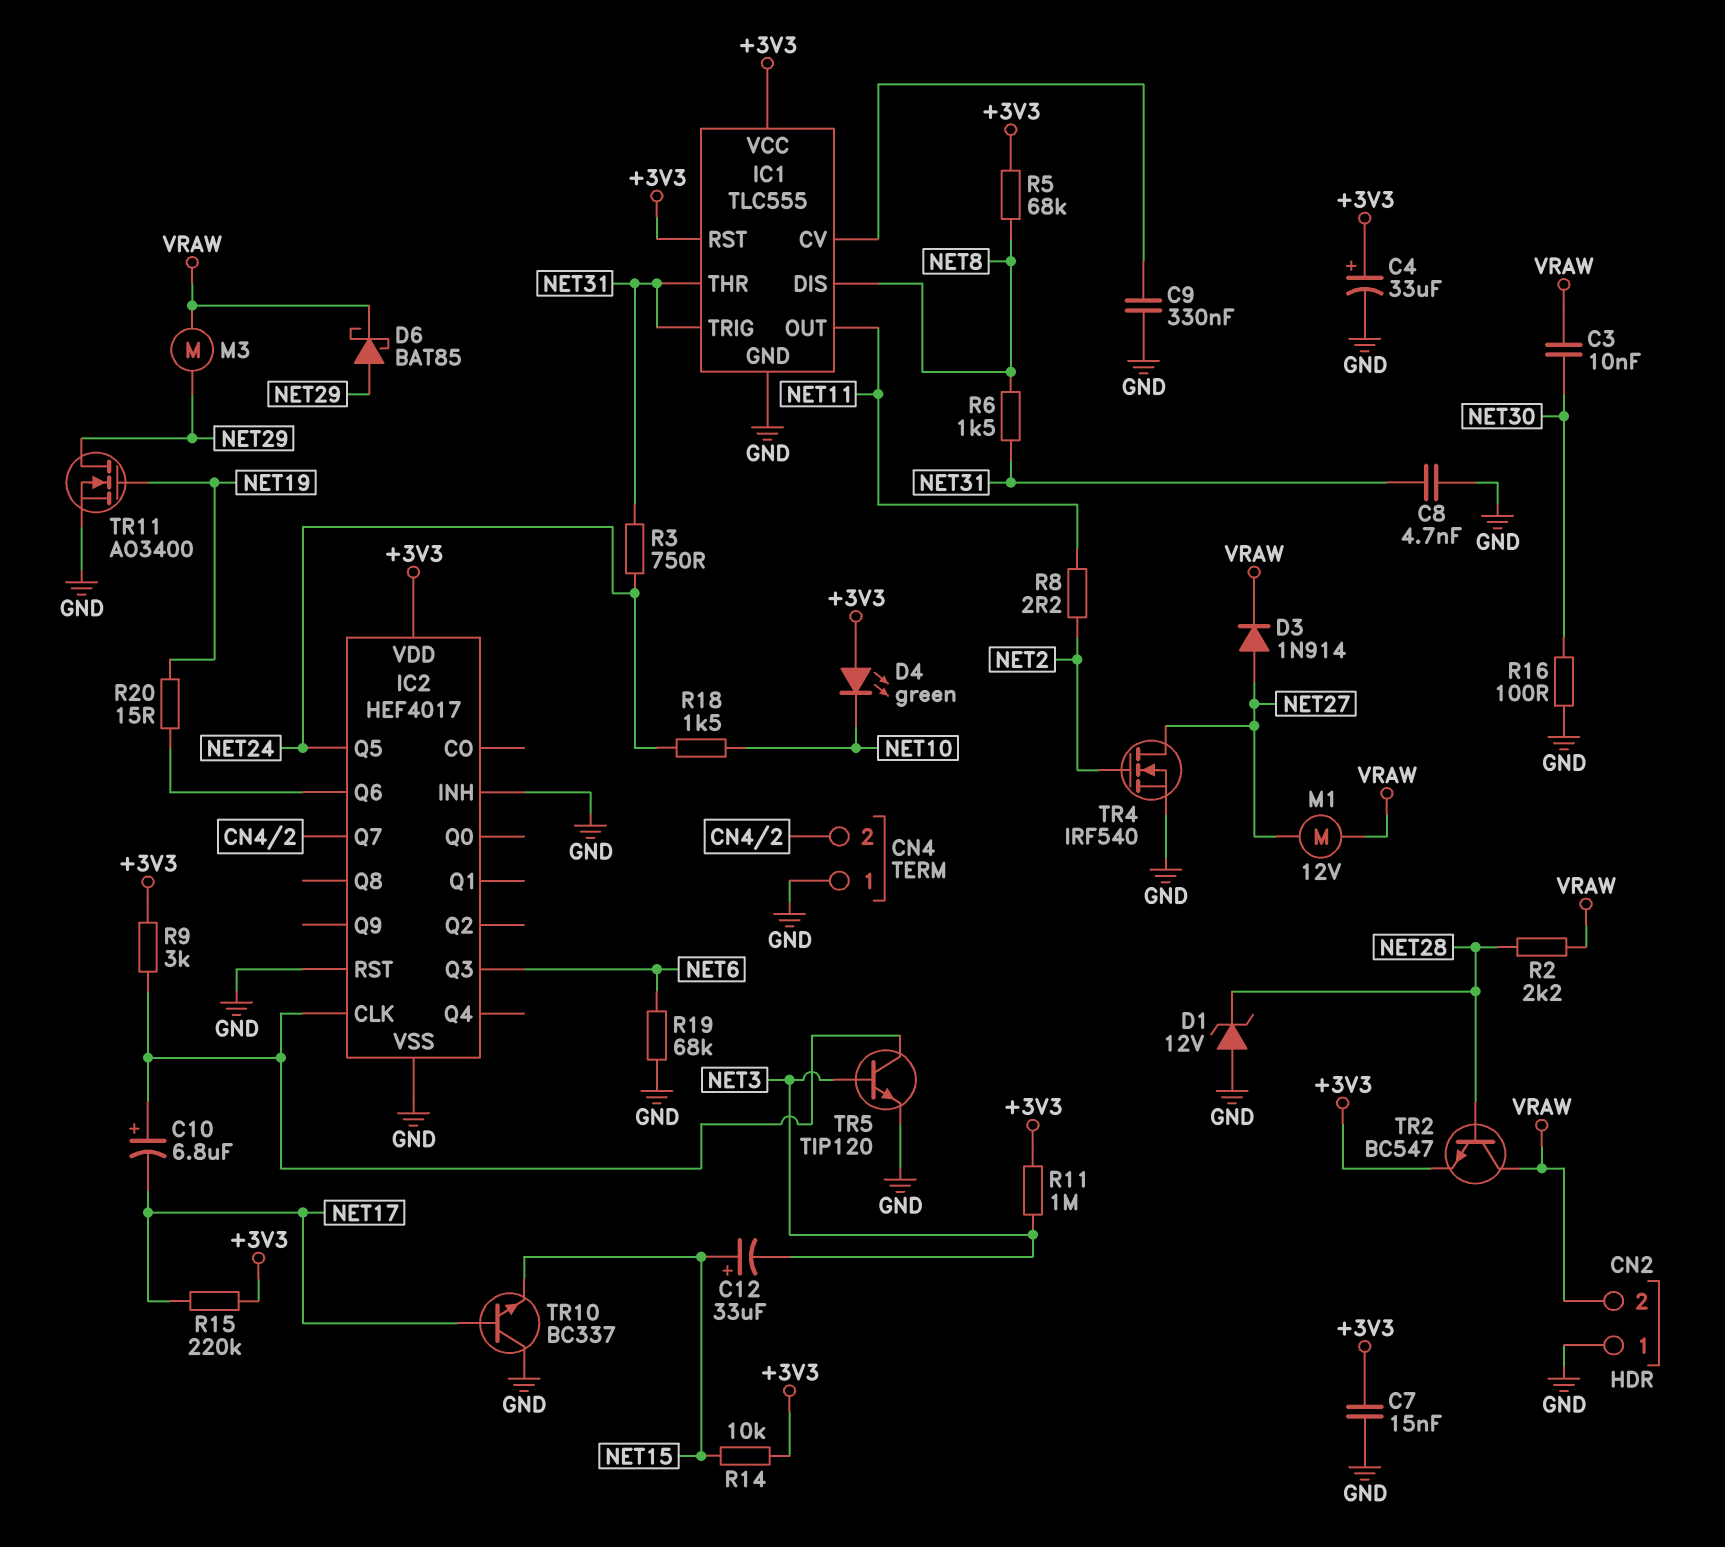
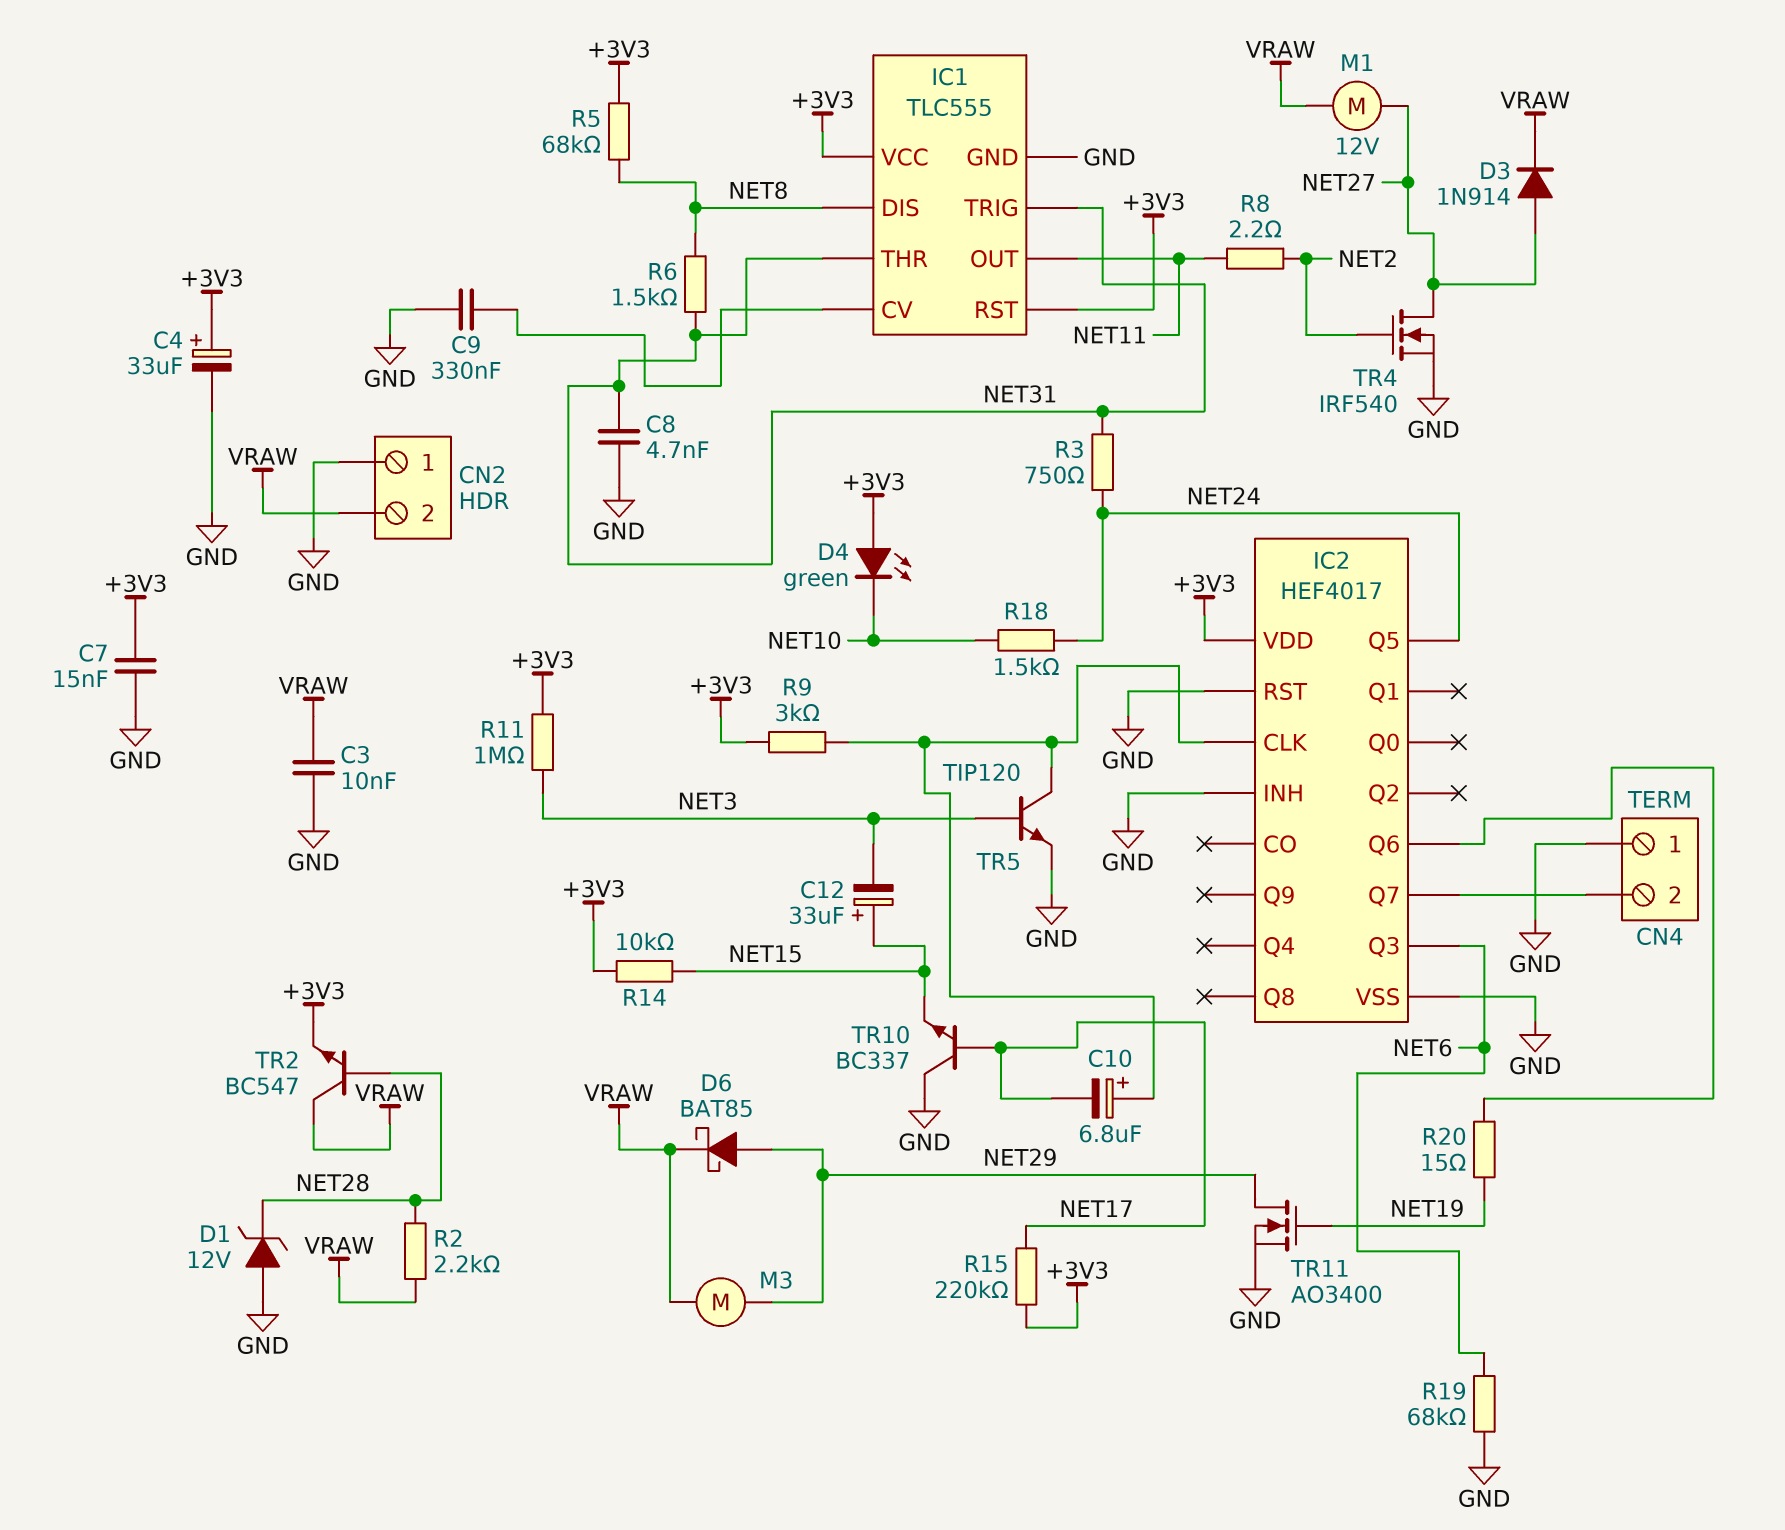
C3: 10nF (NET30, VRAW) -> 10nF (GND, VRAW)
R16: 100 (GND, NET30) -> none

